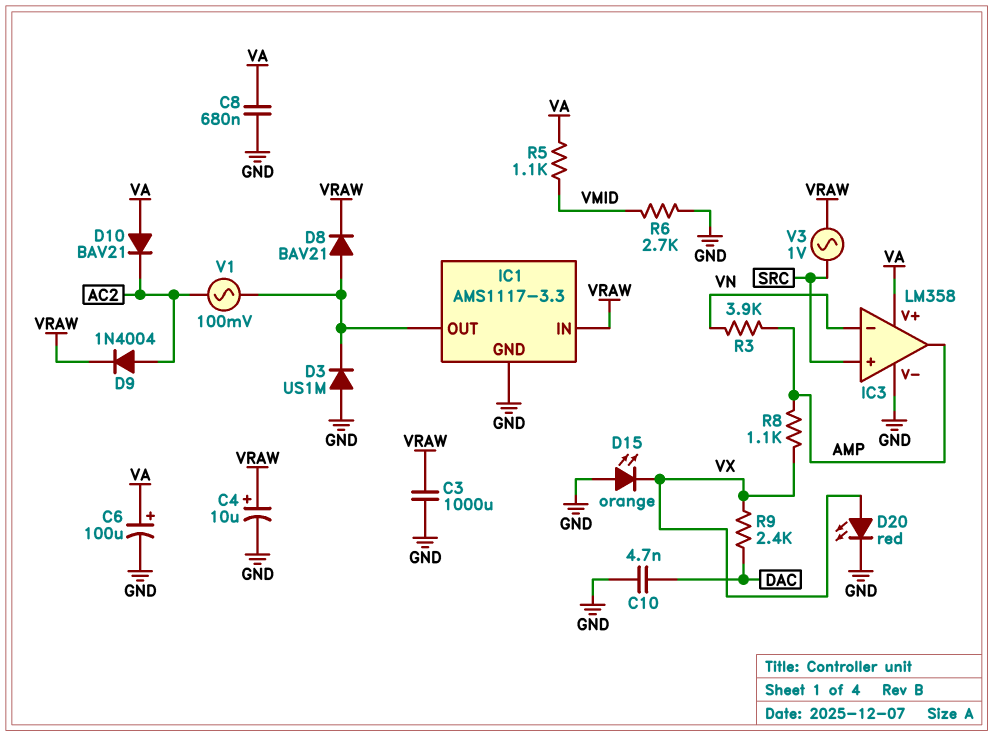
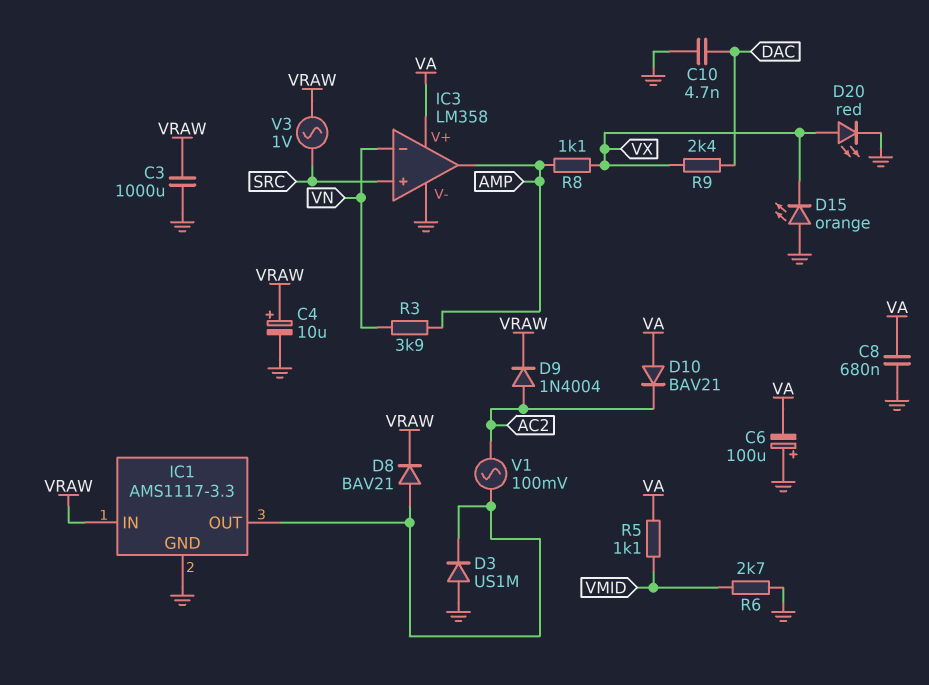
C6: 100uF (plus VA, minus GND) -> 100uF (plus GND, minus VA)

